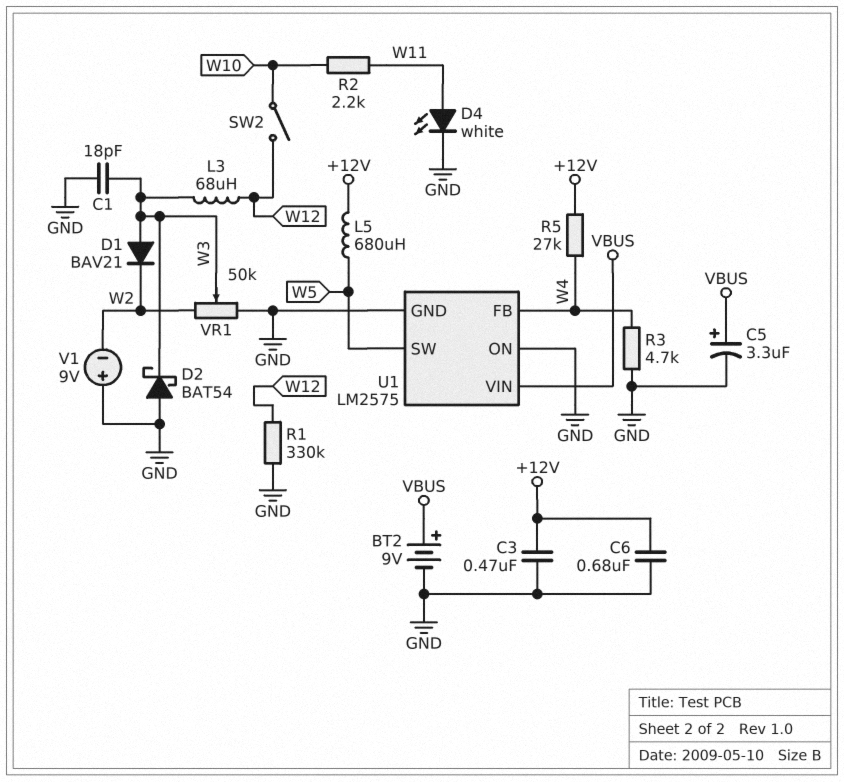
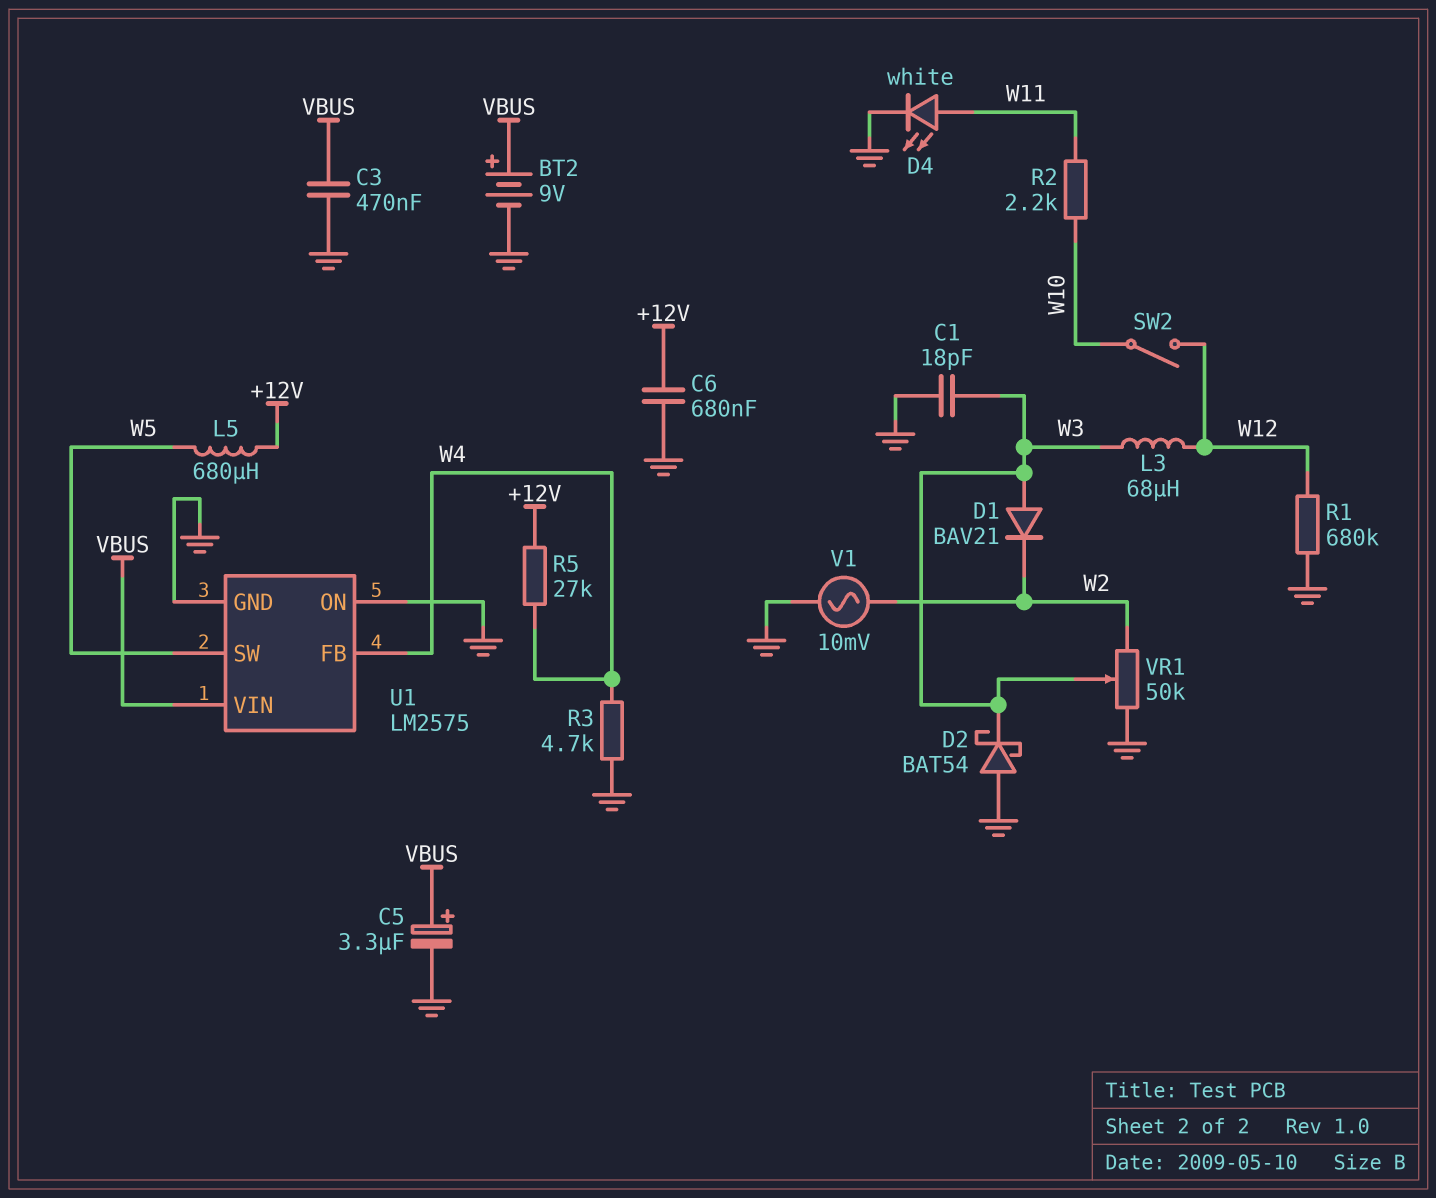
C3: 470nF (+12V, GND) -> 470nF (GND, VBUS)
R1: 330k (GND, W12) -> 680k (GND, W12)
V1: 9V (plus GND, minus W2) -> AC 10mV (GND, W2)

